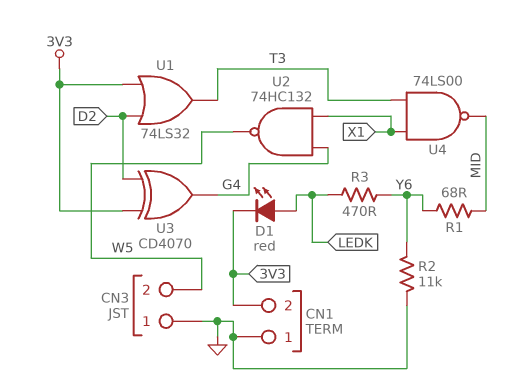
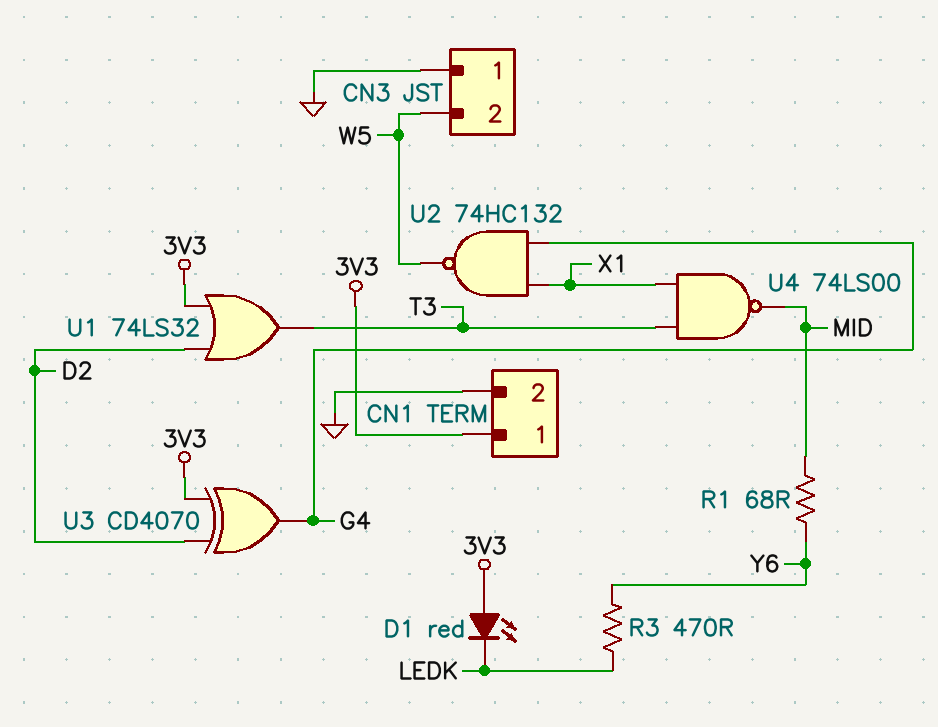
CN1 pin 1: GND -> 3V3
CN1 pin 2: 3V3 -> GND
D1: LED red (A LEDK, K 3V3) -> LED red (A 3V3, K LEDK)
R2: 11k (GND, Y6) -> none

